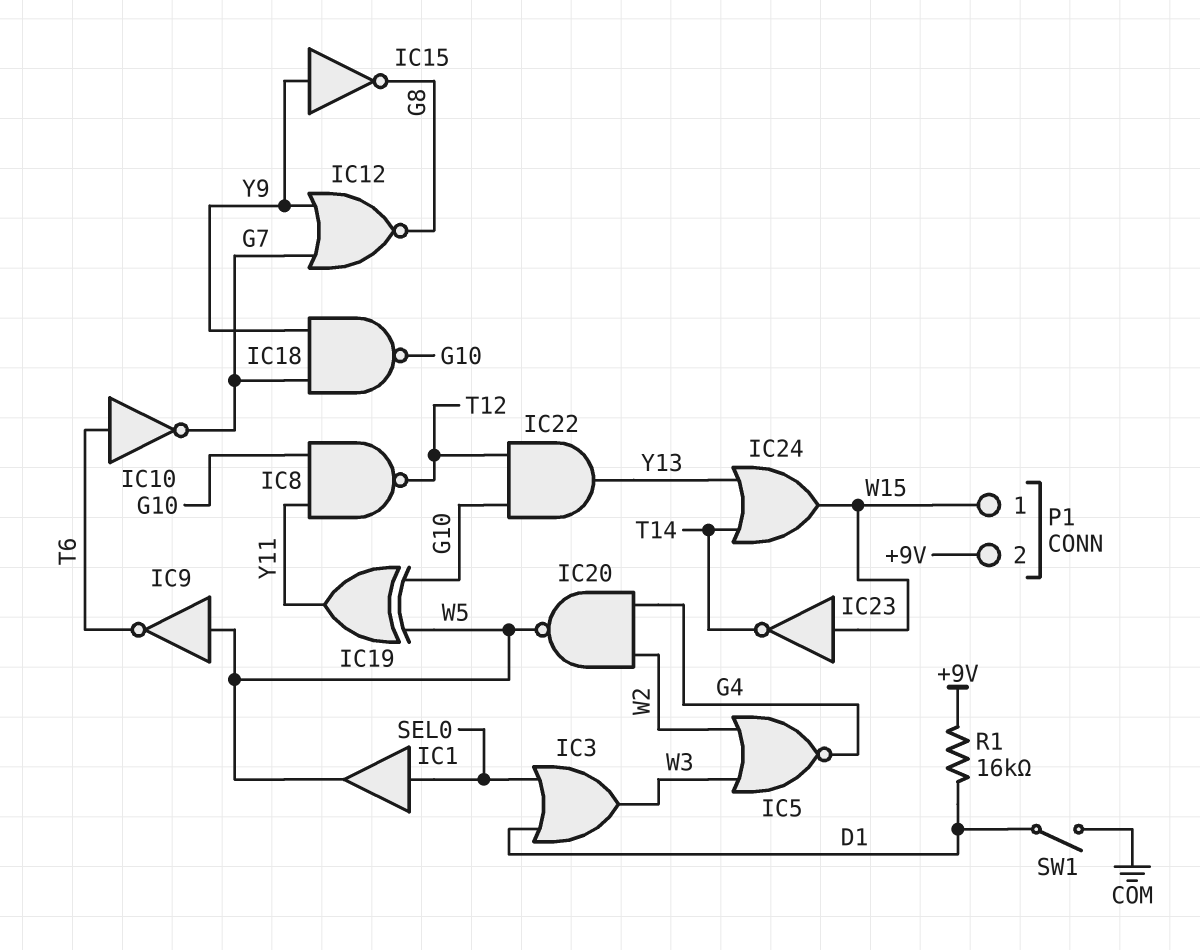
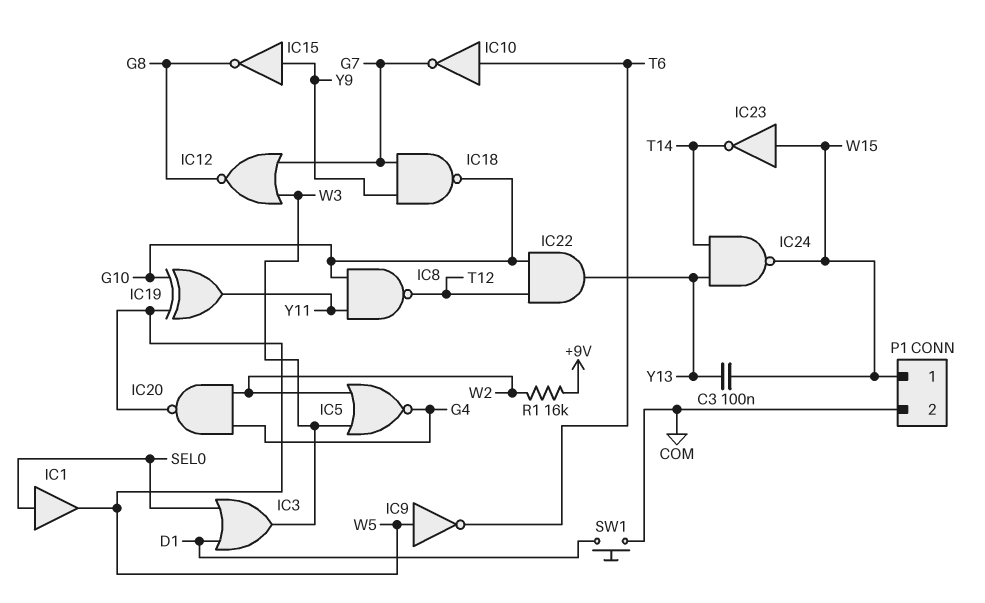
C3: none -> 100nF (W15, Y13)
IC12: NOR (in G7, in Y9, out G8) -> NOR (in G7, in W3, out G8)
IC24: OR (in T14, in Y13, out W15) -> NAND (in T14, in Y13, out W15)
P1 pin 2: +9V -> COM
R1: 16k (+9V, D1) -> 16k (+9V, W2)
SW1: switch (COM, D1) -> button (COM, D1)

